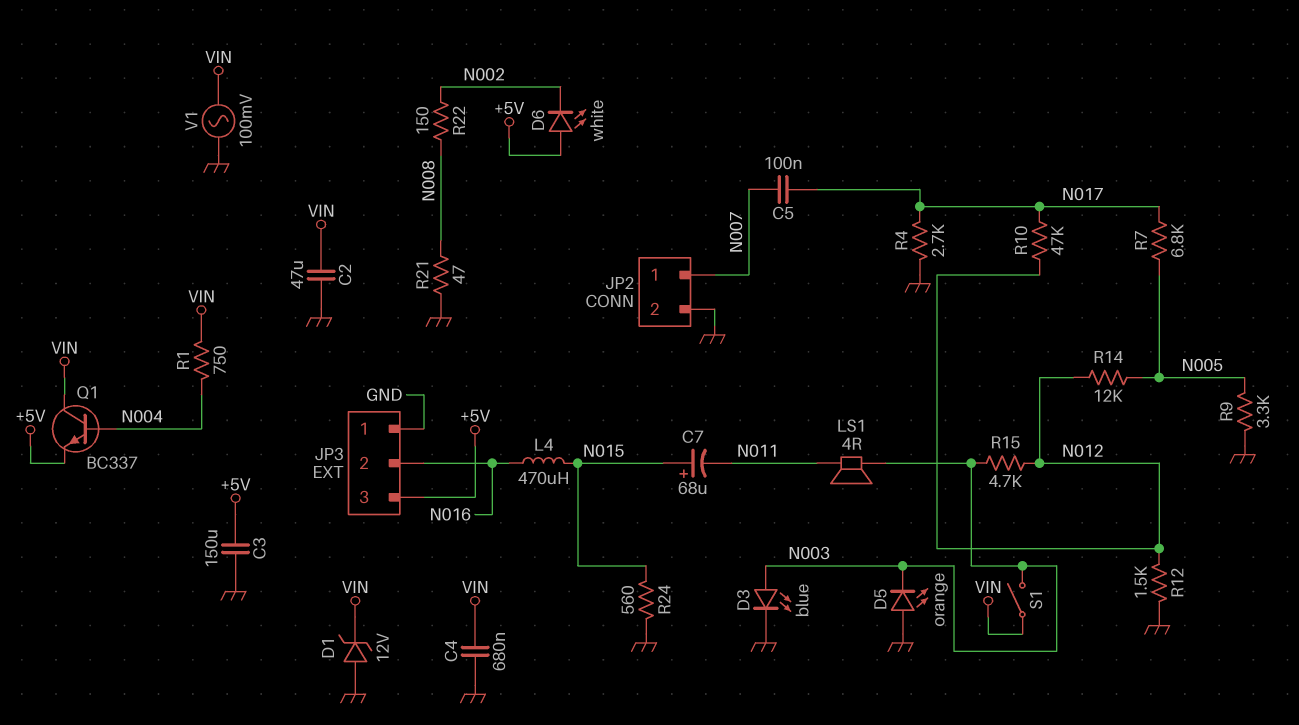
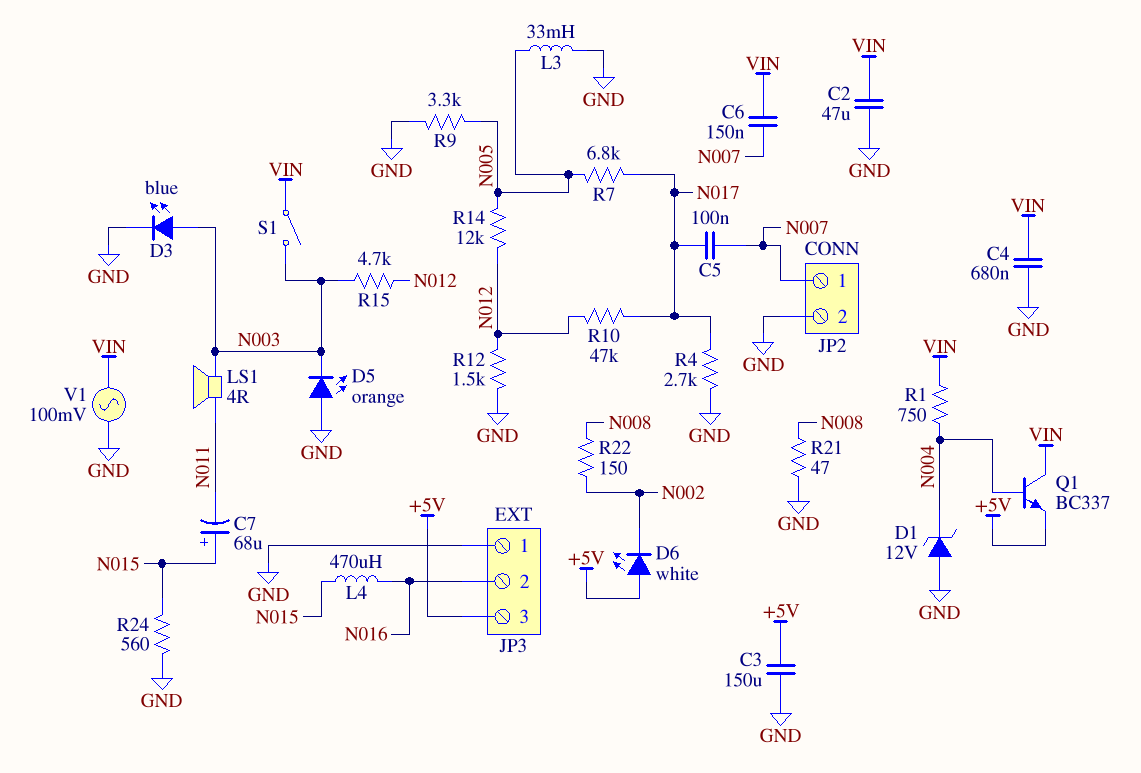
C6: none -> 150nF (N007, VIN)
D1: zener 12V (A GND, K VIN) -> zener 12V (A GND, K N004)
L3: none -> 33mH (GND, N005)

